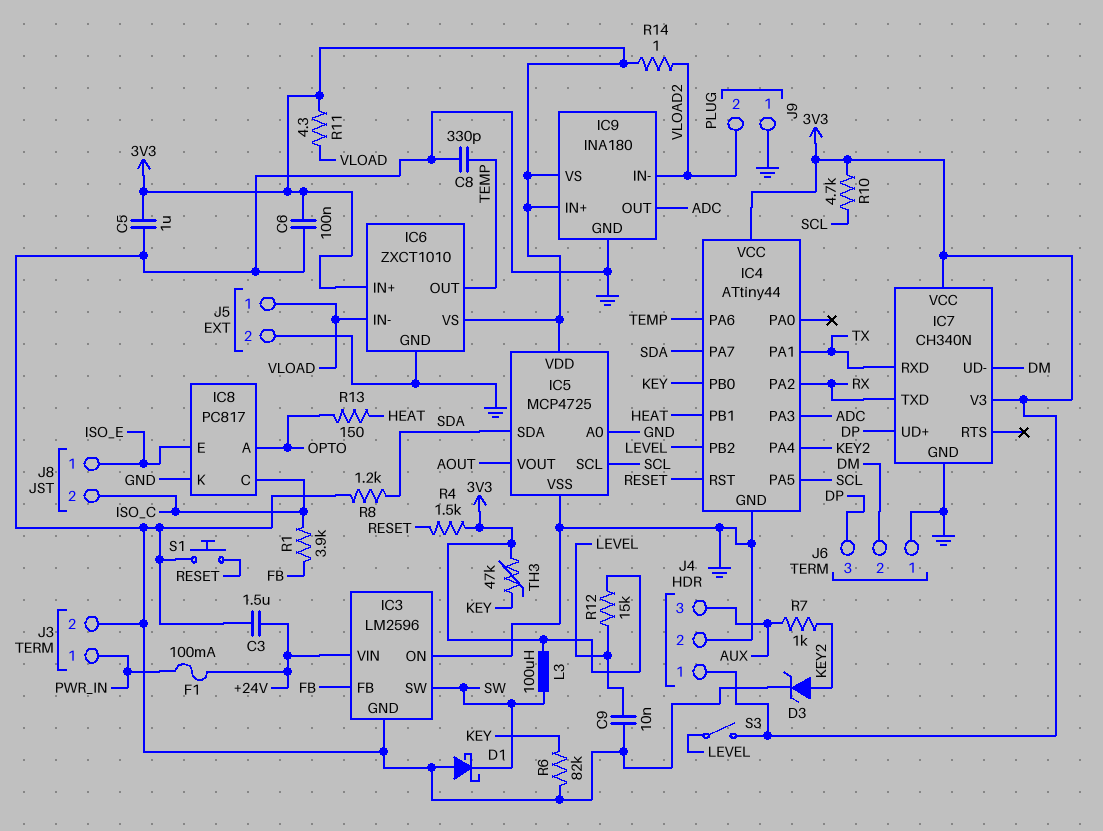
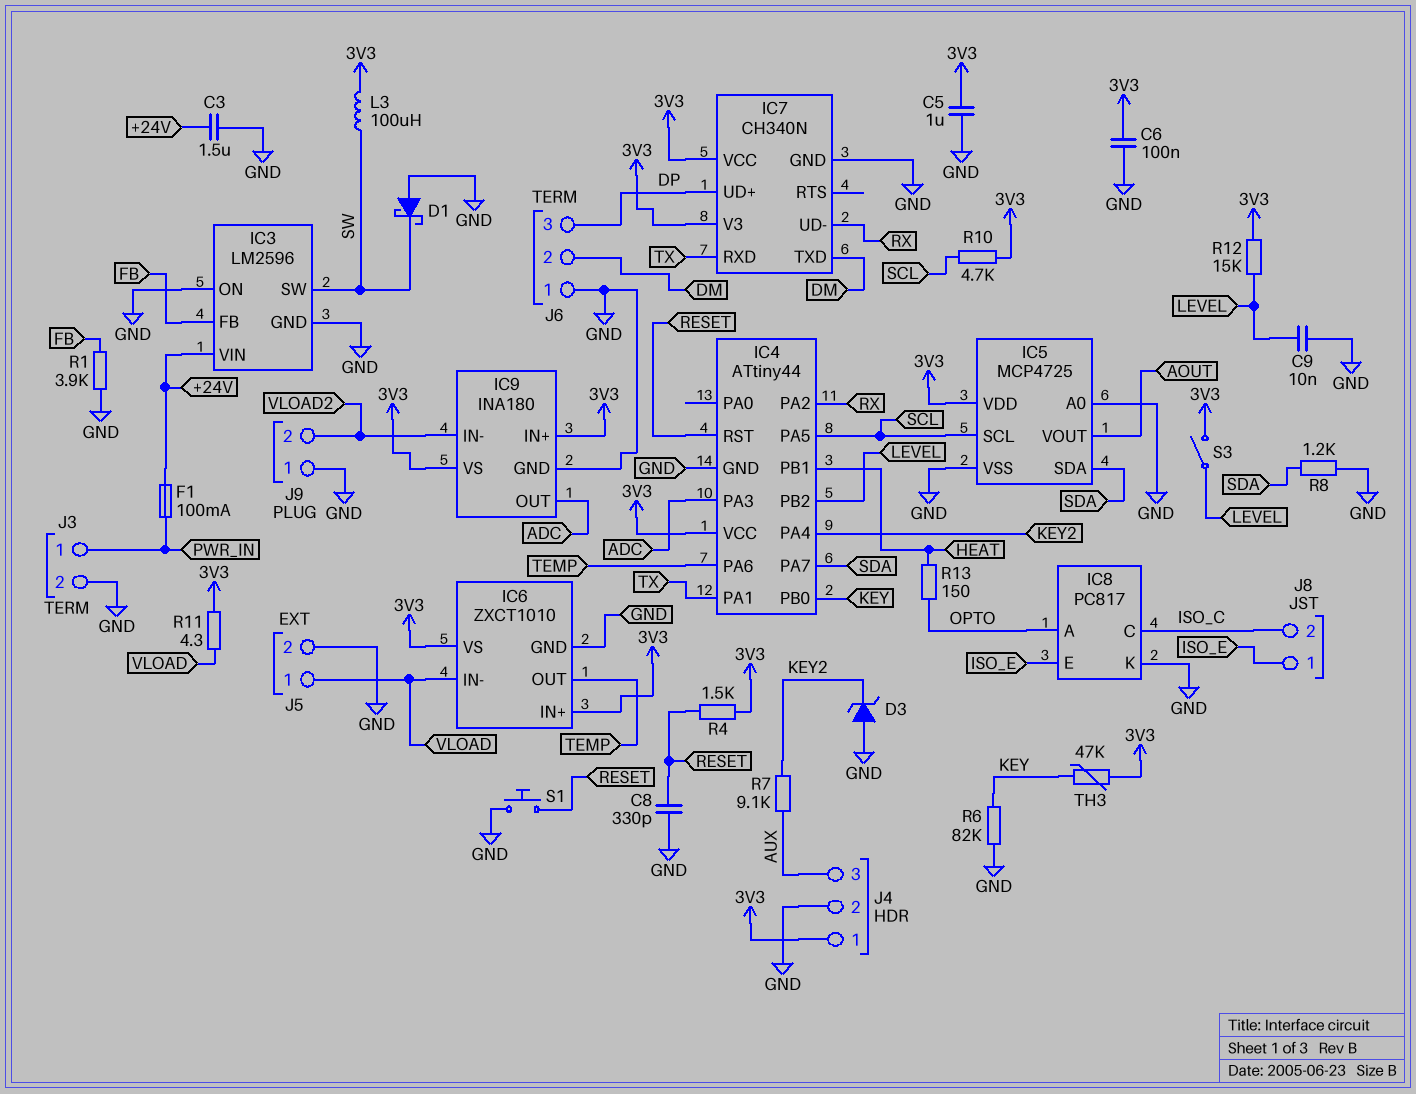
C8: 330pF (GND, TEMP) -> 330pF (GND, RESET)
D3: zener (A KEY2, K GND) -> zener (A GND, K KEY2)
IC7 pin TXD: RX -> DM
IC7 pin UD-: DM -> RX
R1: 3.9k (FB, ISO_C) -> 3.9k (FB, GND)
R7: 1k (AUX, KEY2) -> 9.1k (AUX, KEY2)
R14: 1 (3V3, VLOAD2) -> none

